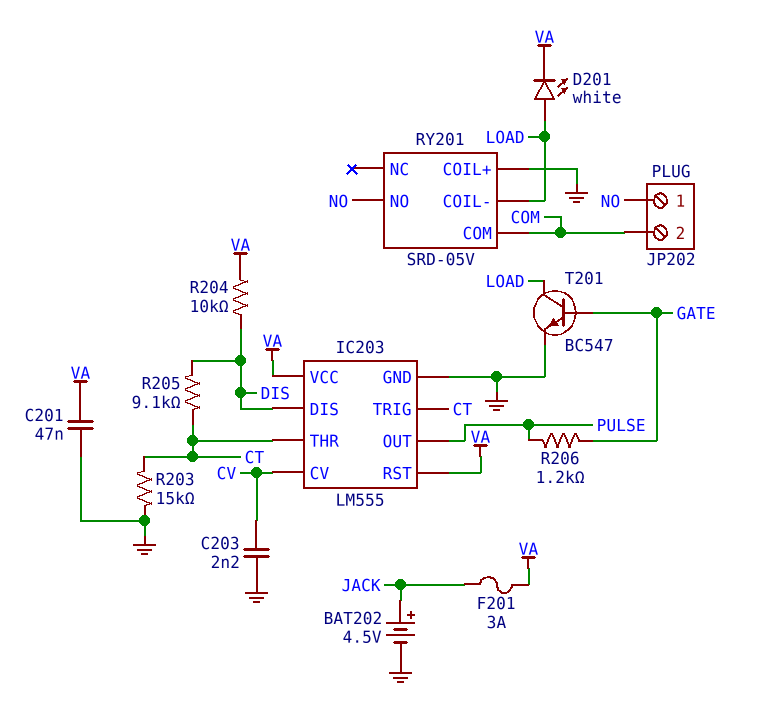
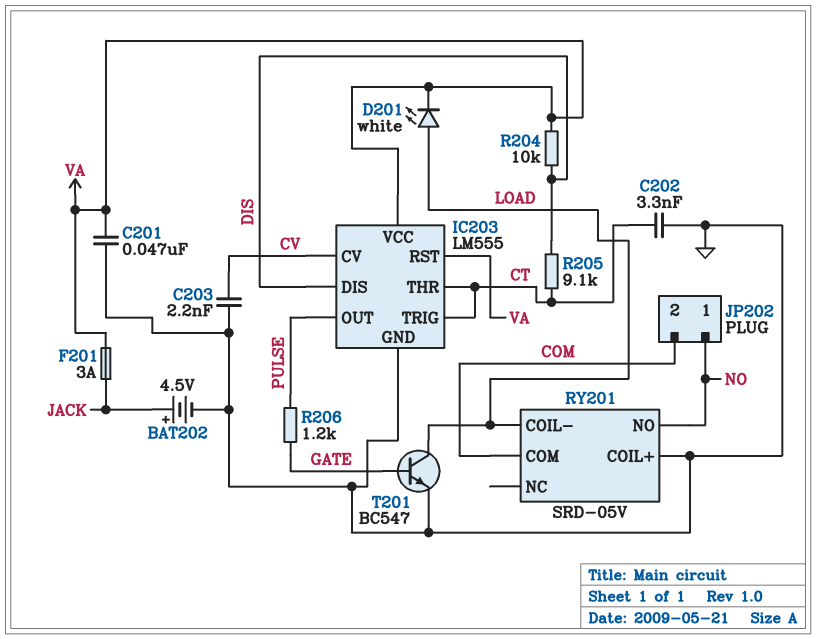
C202: none -> 3.3nF (CT, GND)
R203: 15k (CT, GND) -> none

